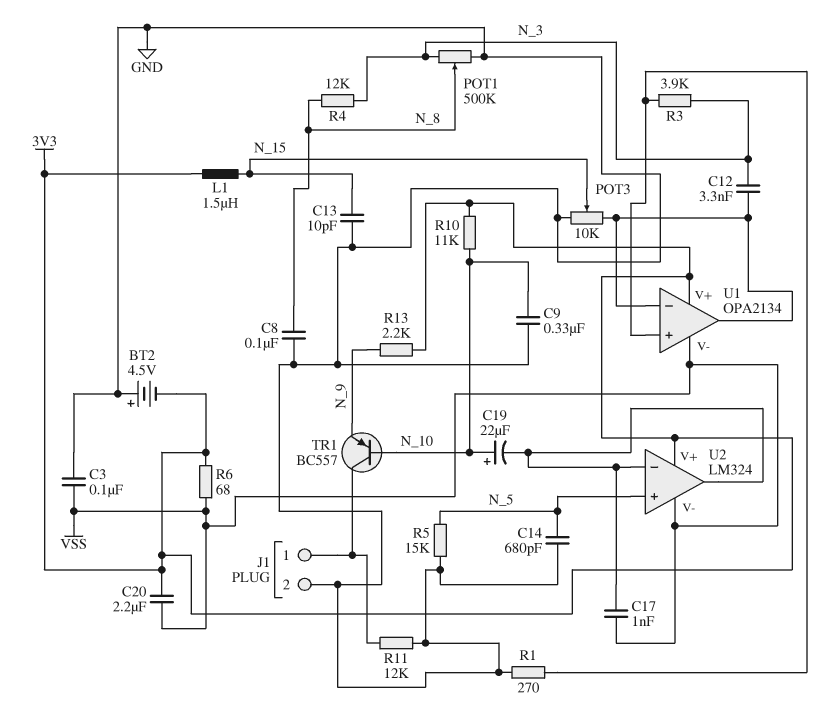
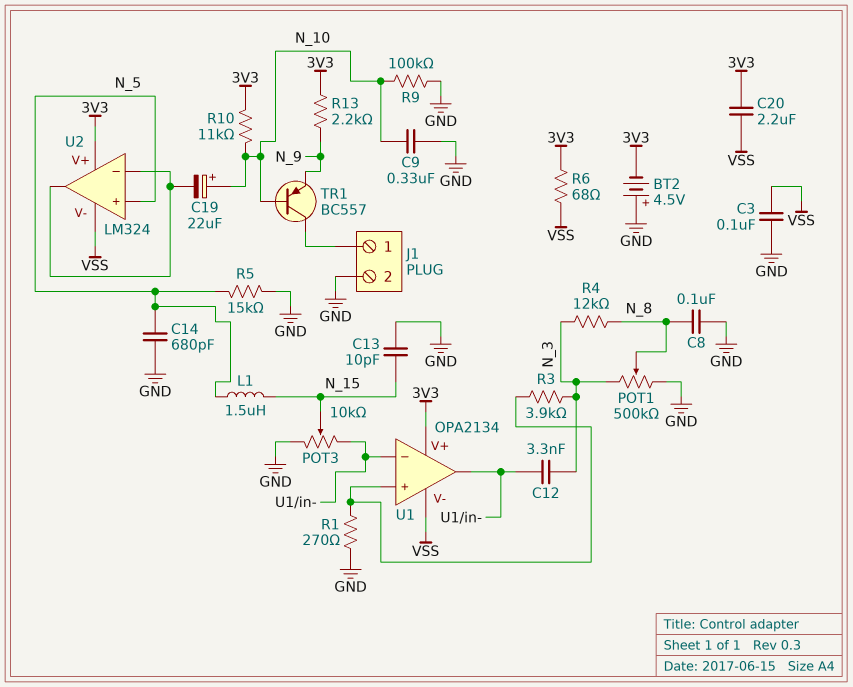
C17: 1nF (U2/in-, VSS) -> none
L1: 1.5uH (3V3, N_15) -> 1.5uH (N_5, N_15)
R9: none -> 100k (GND, N_10)
R11: 12k (GND, J1/1) -> none

